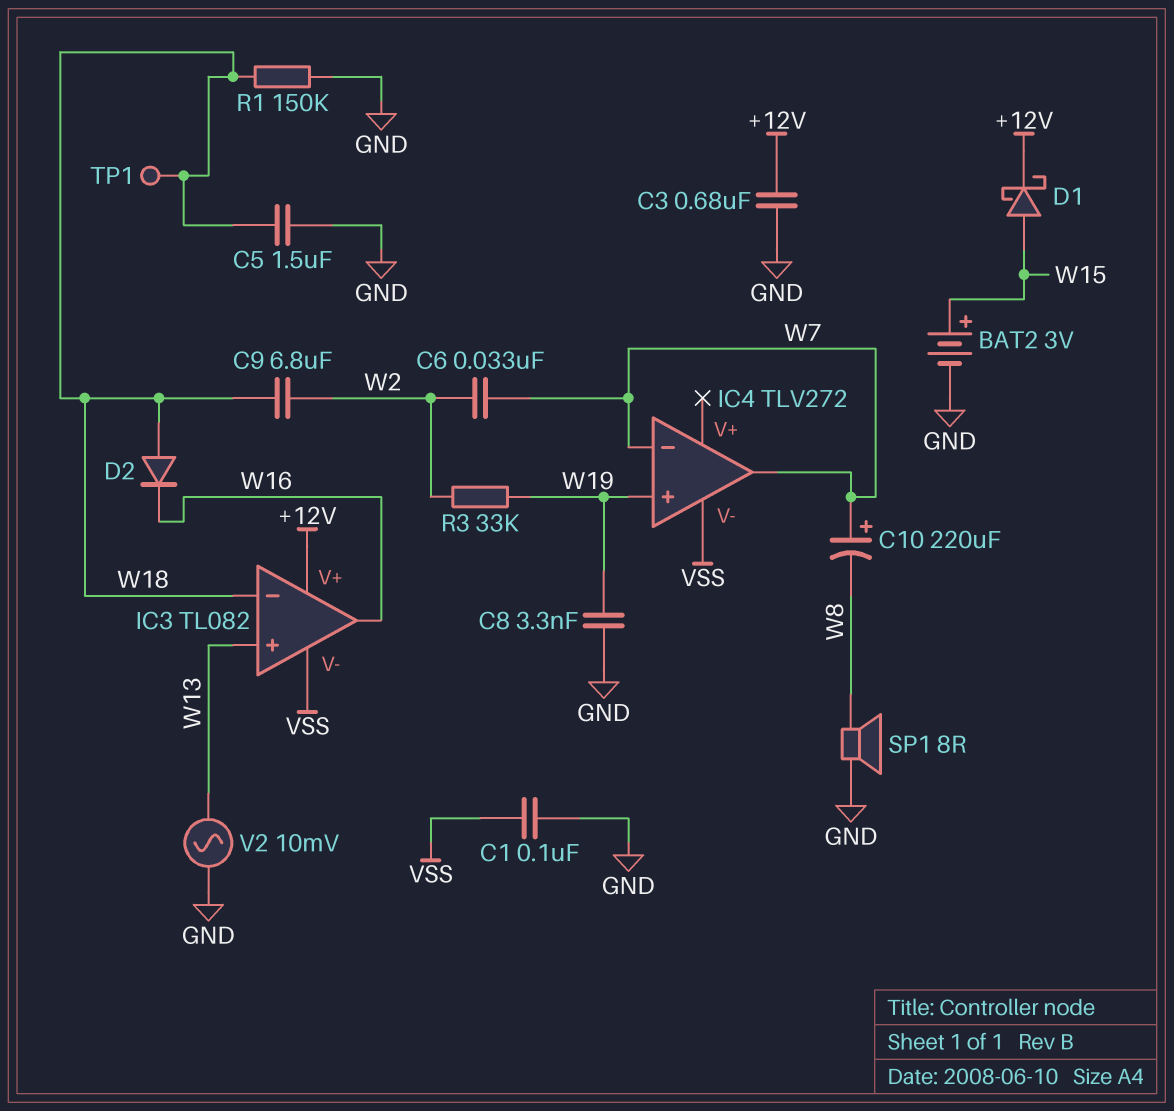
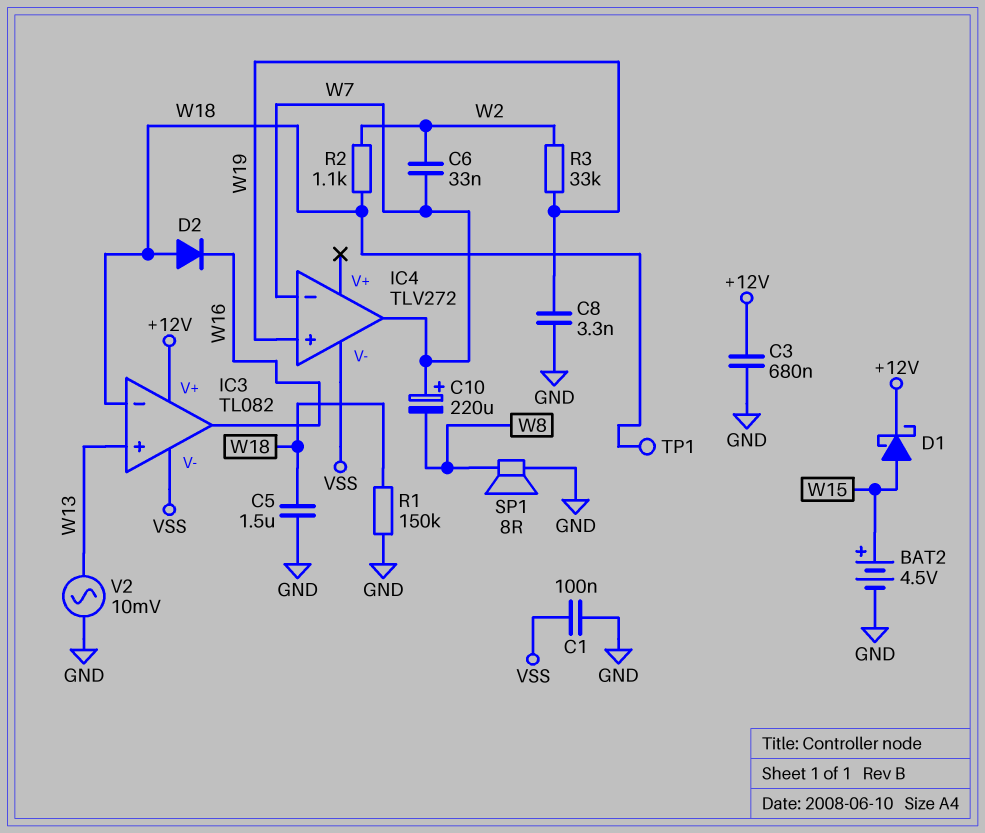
BAT2: 3V (plus W15, minus GND) -> 4.5V (plus W15, minus GND)
C9: 6.8uF (W2, W18) -> none
R2: none -> 1.1k (W2, W18)

